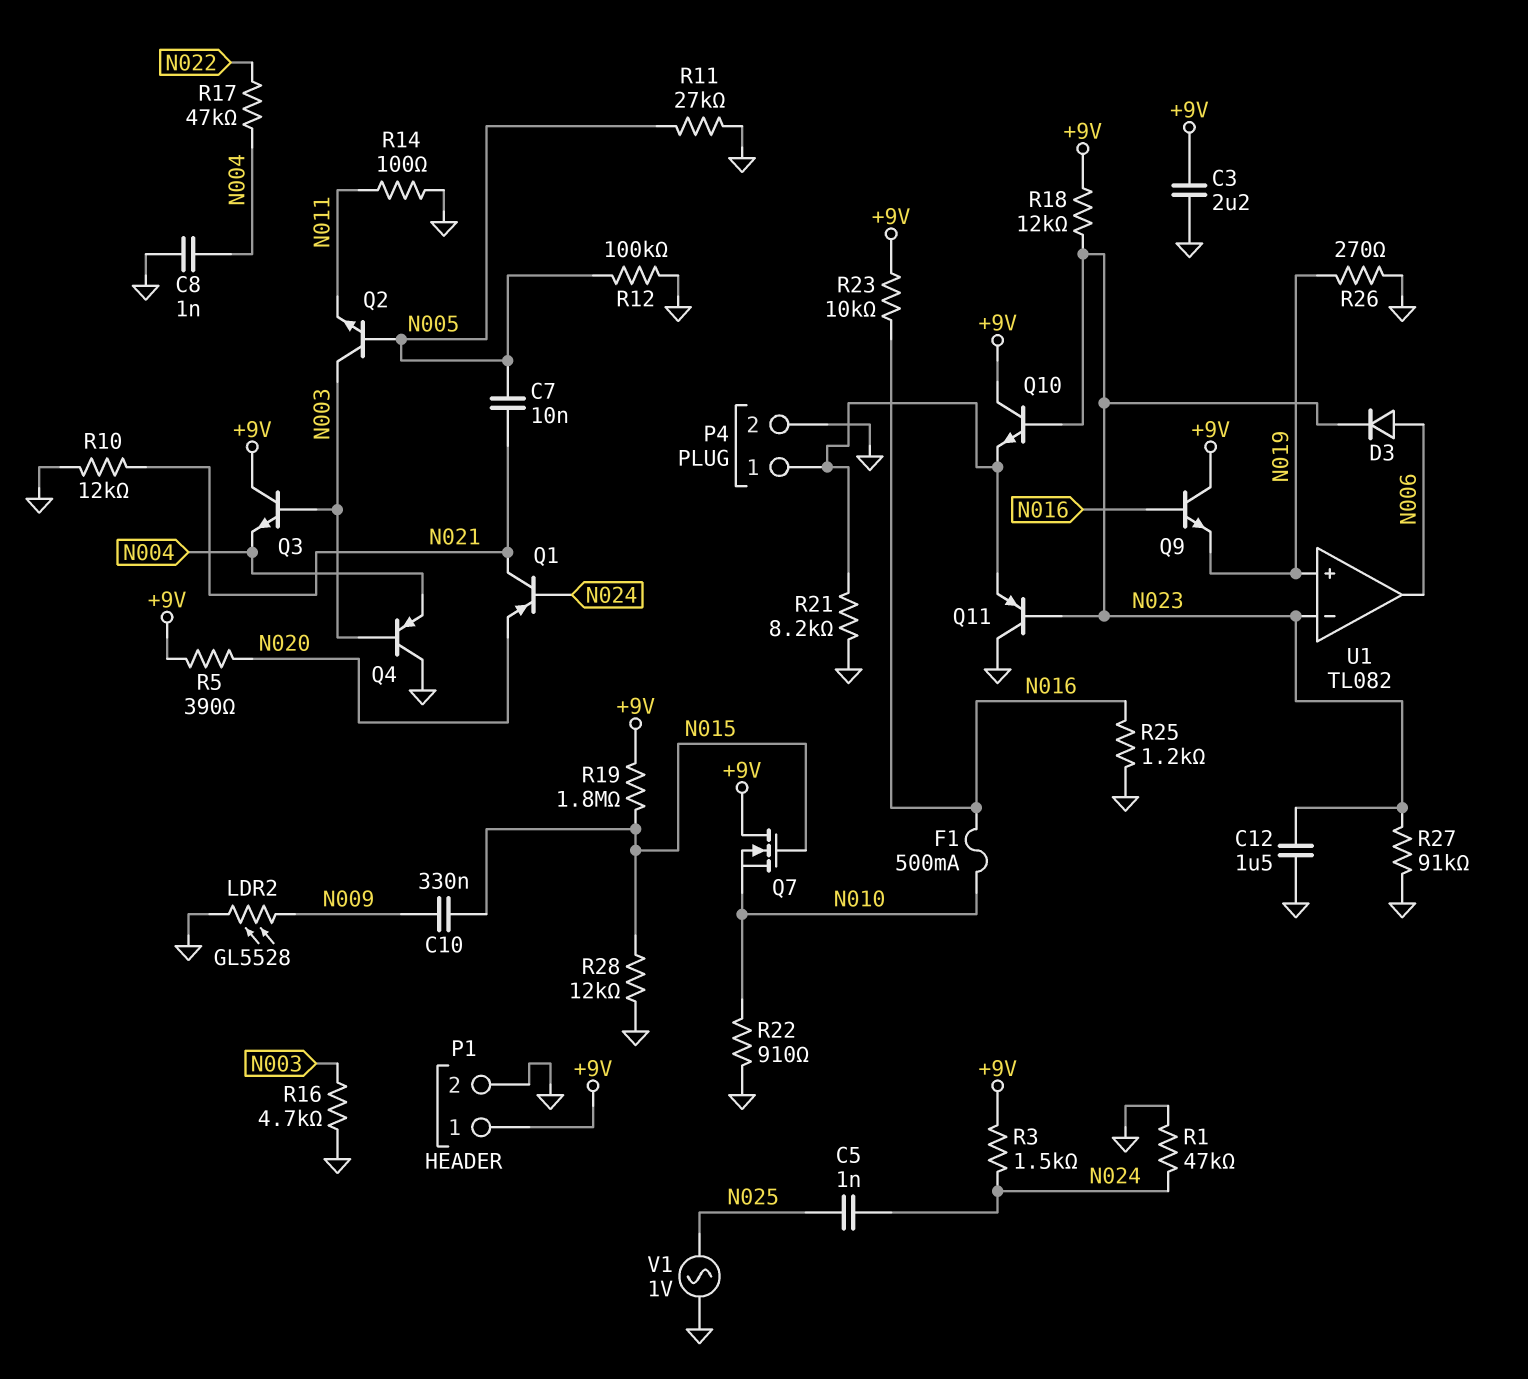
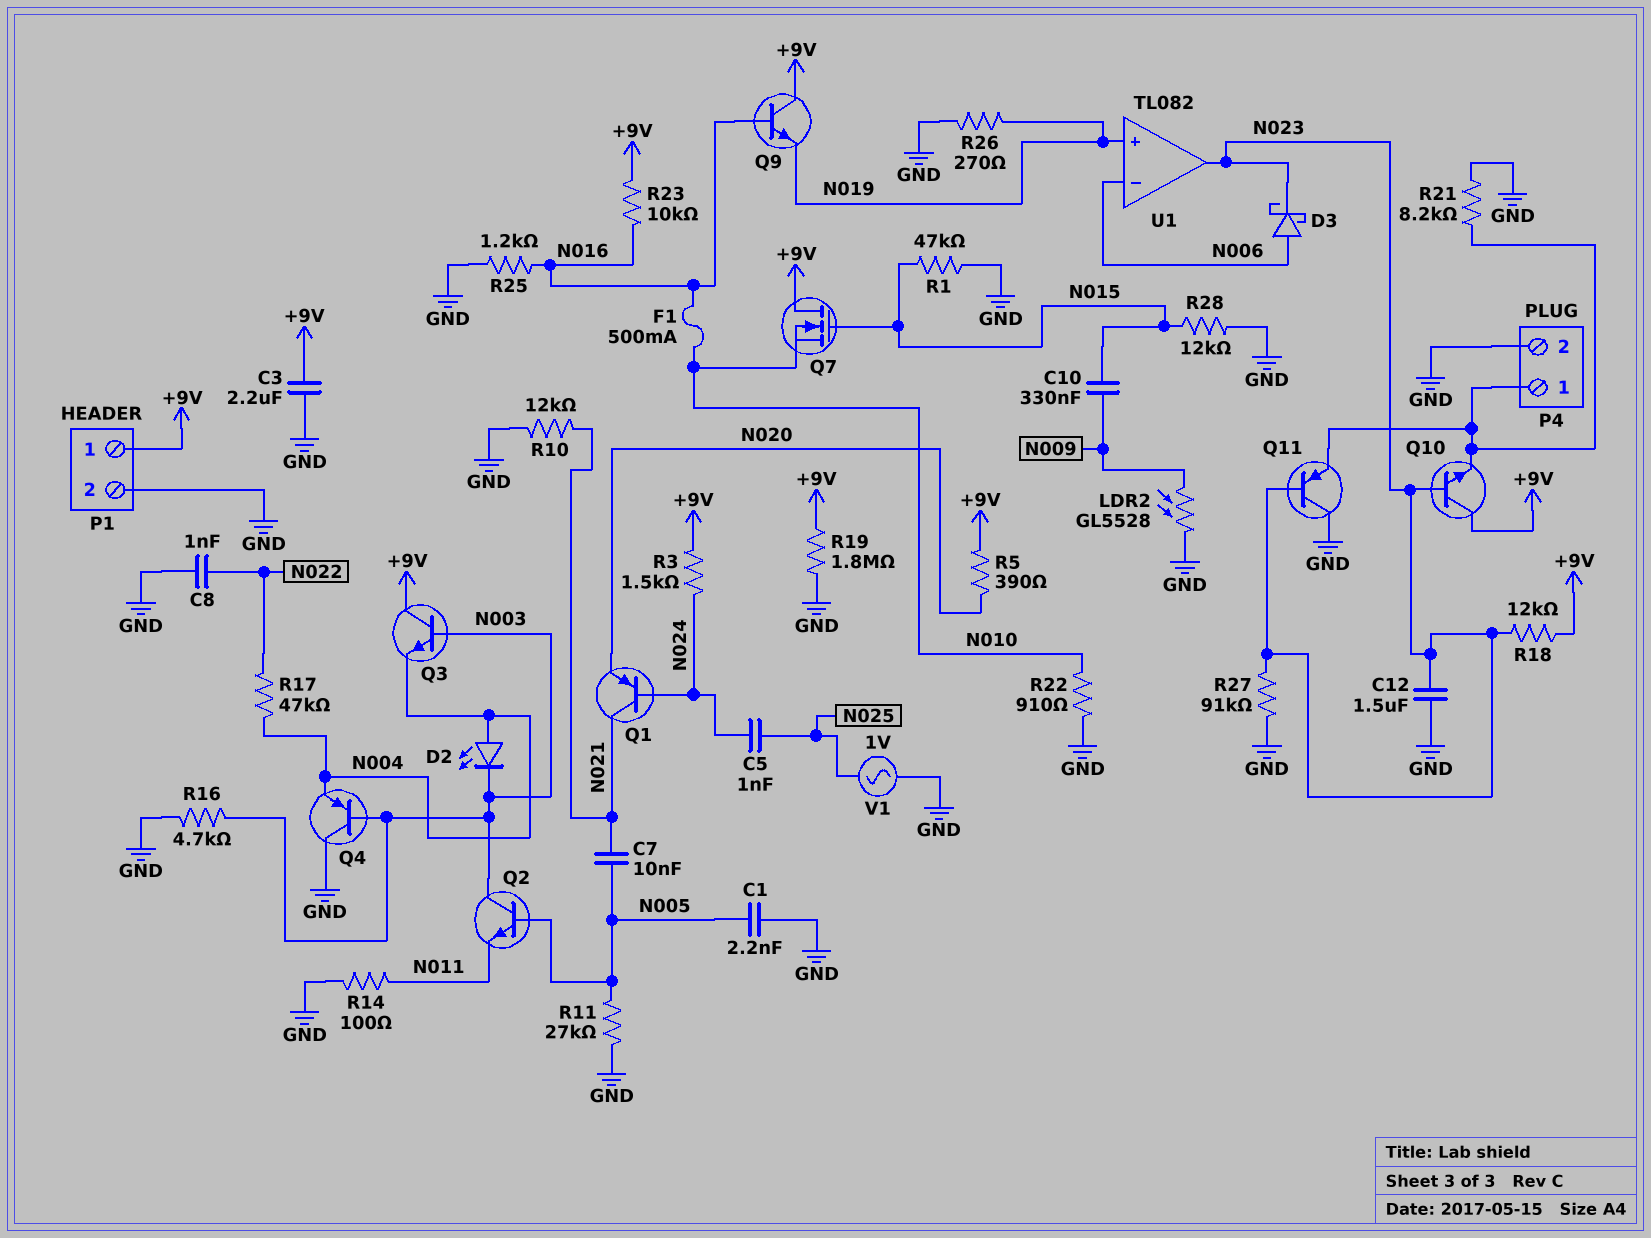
C1: none -> 2.2nF (GND, N005)
C8: 1nF (GND, N004) -> 1nF (GND, N022)
D2: none -> LED (A N004, K N003)
D3: diode (A N006, K N023) -> schottky (A N006, K N023)
R1: 47k (GND, N024) -> 47k (GND, N015)
R12: 100k (GND, N005) -> none
R19: 1.8M (+9V, N015) -> 1.8M (+9V, GND)
U1 pin in-: N023 -> N006
U1 pin out: N006 -> N023

